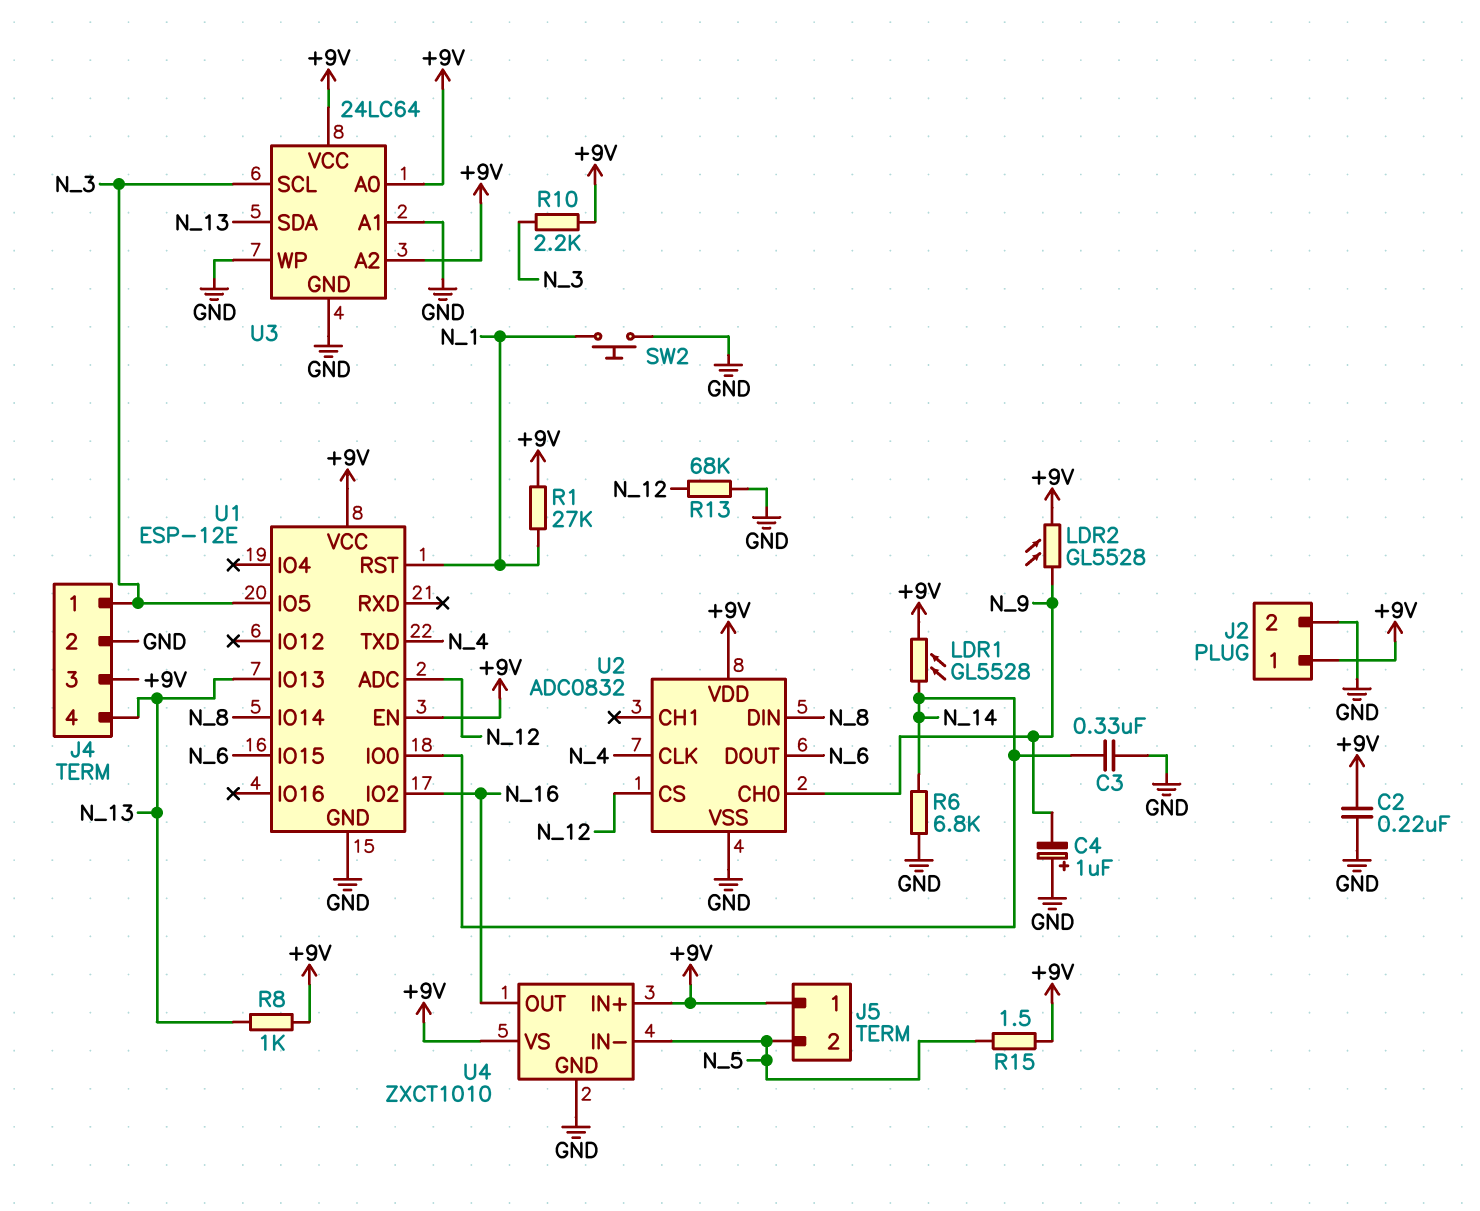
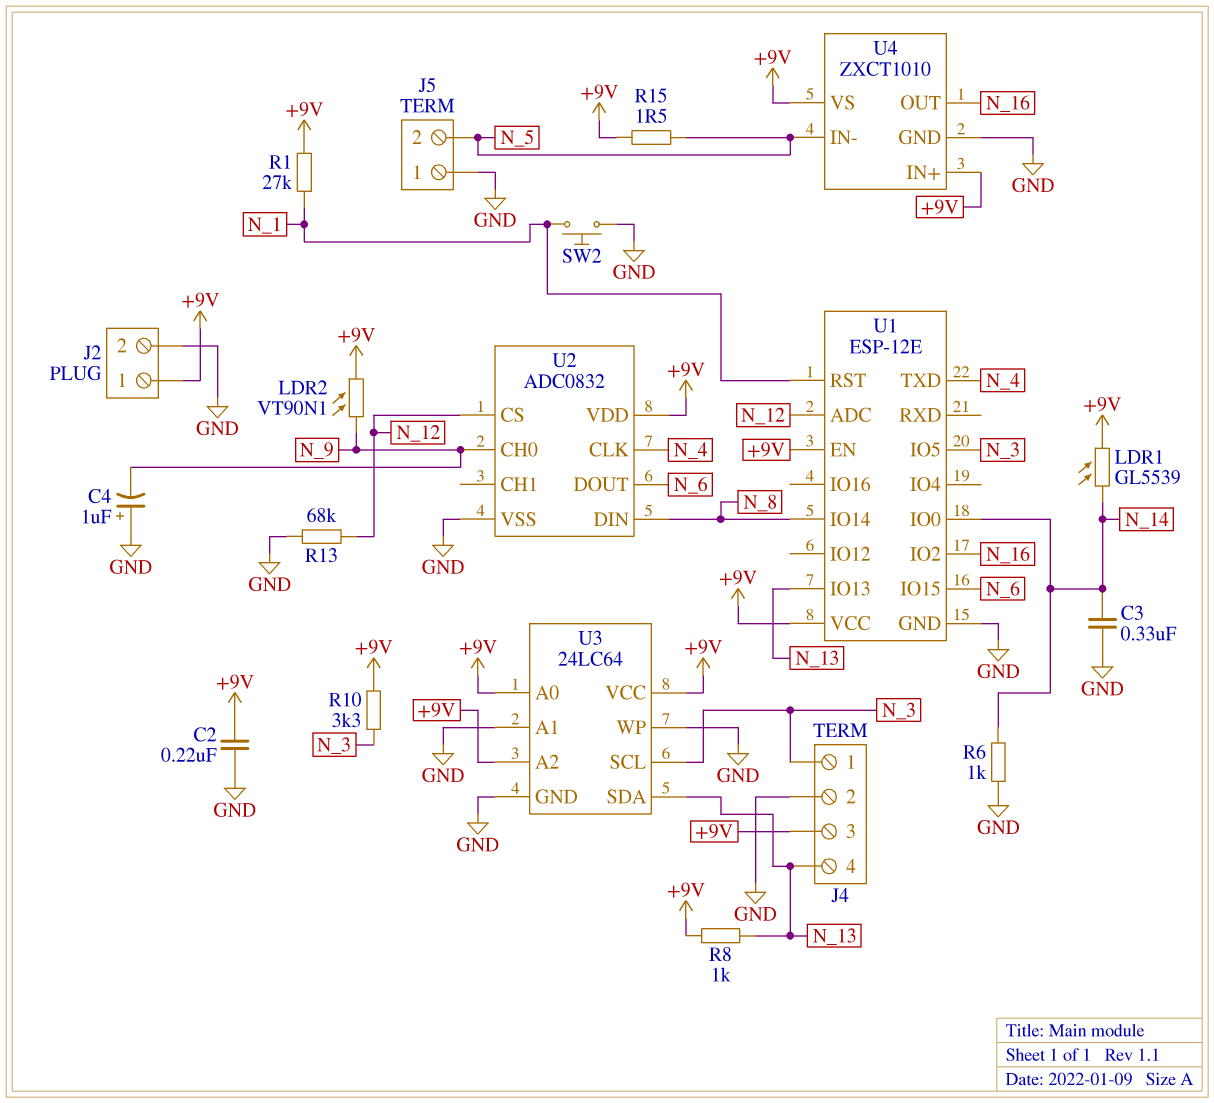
J5 pin 1: +9V -> GND
LDR1: GL5528 (+9V, N_14) -> GL5539 (+9V, N_14)
LDR2: GL5528 (+9V, N_9) -> VT90N1 (+9V, N_9)
R6: 6.8k (GND, N_14) -> 1k (GND, N_14)
R10: 2.2k (+9V, N_3) -> 3.3k (+9V, N_3)

